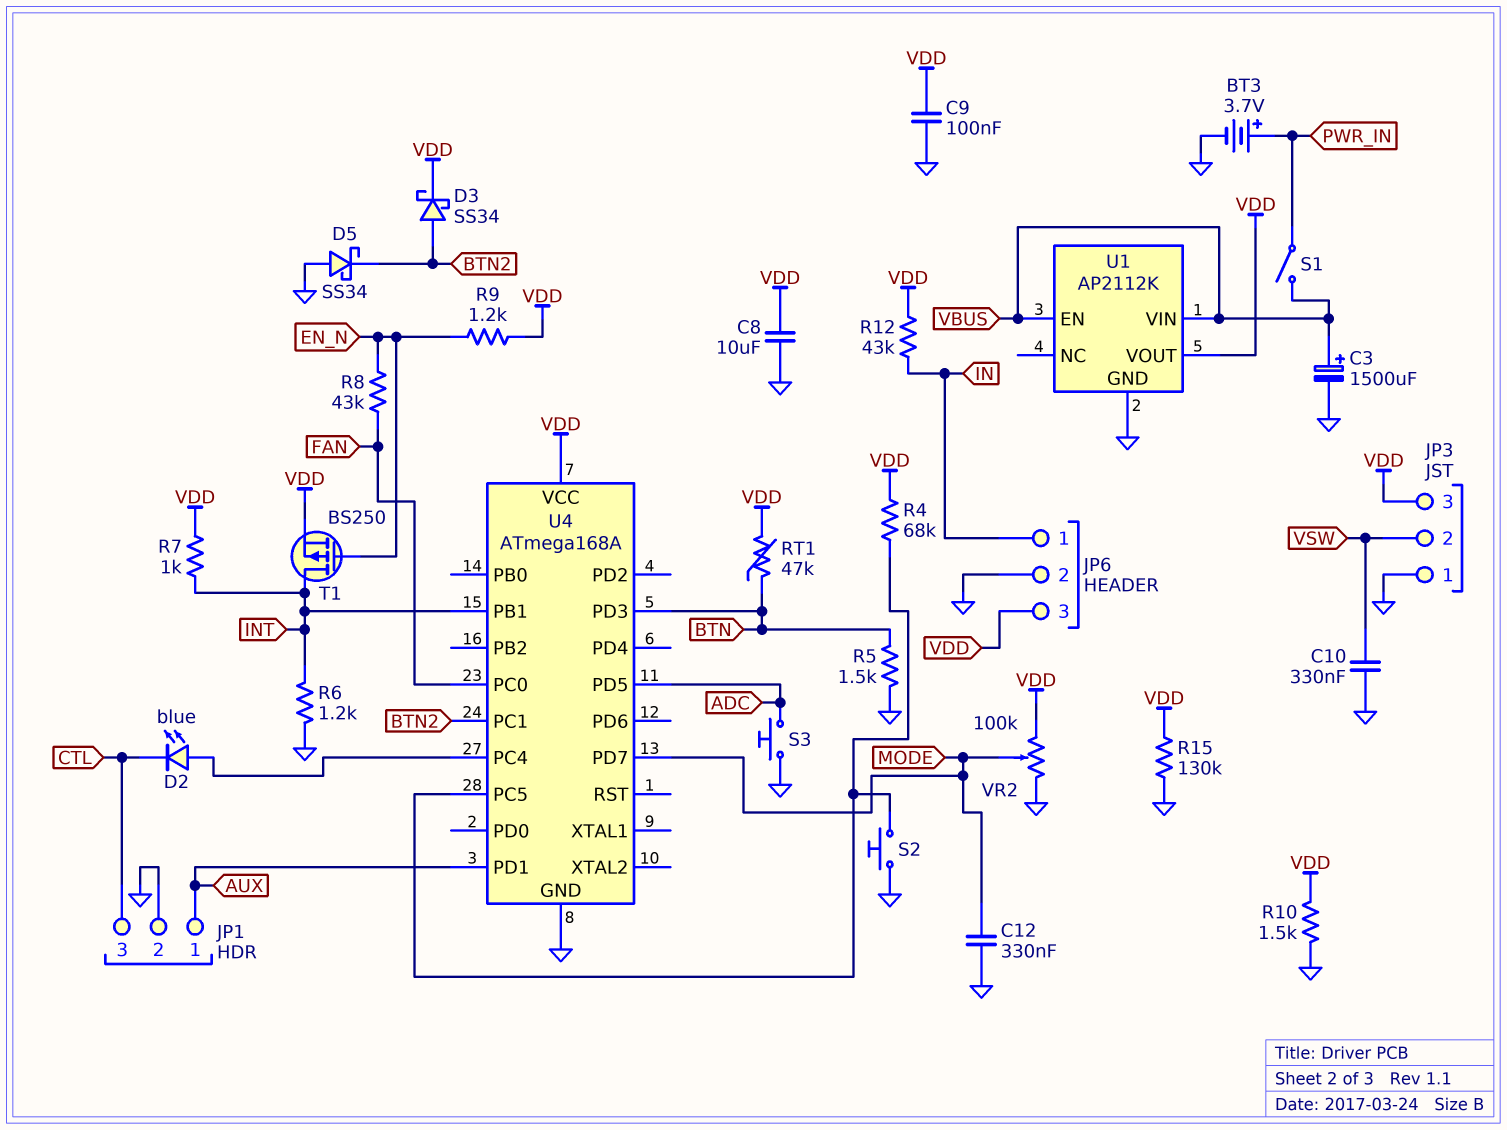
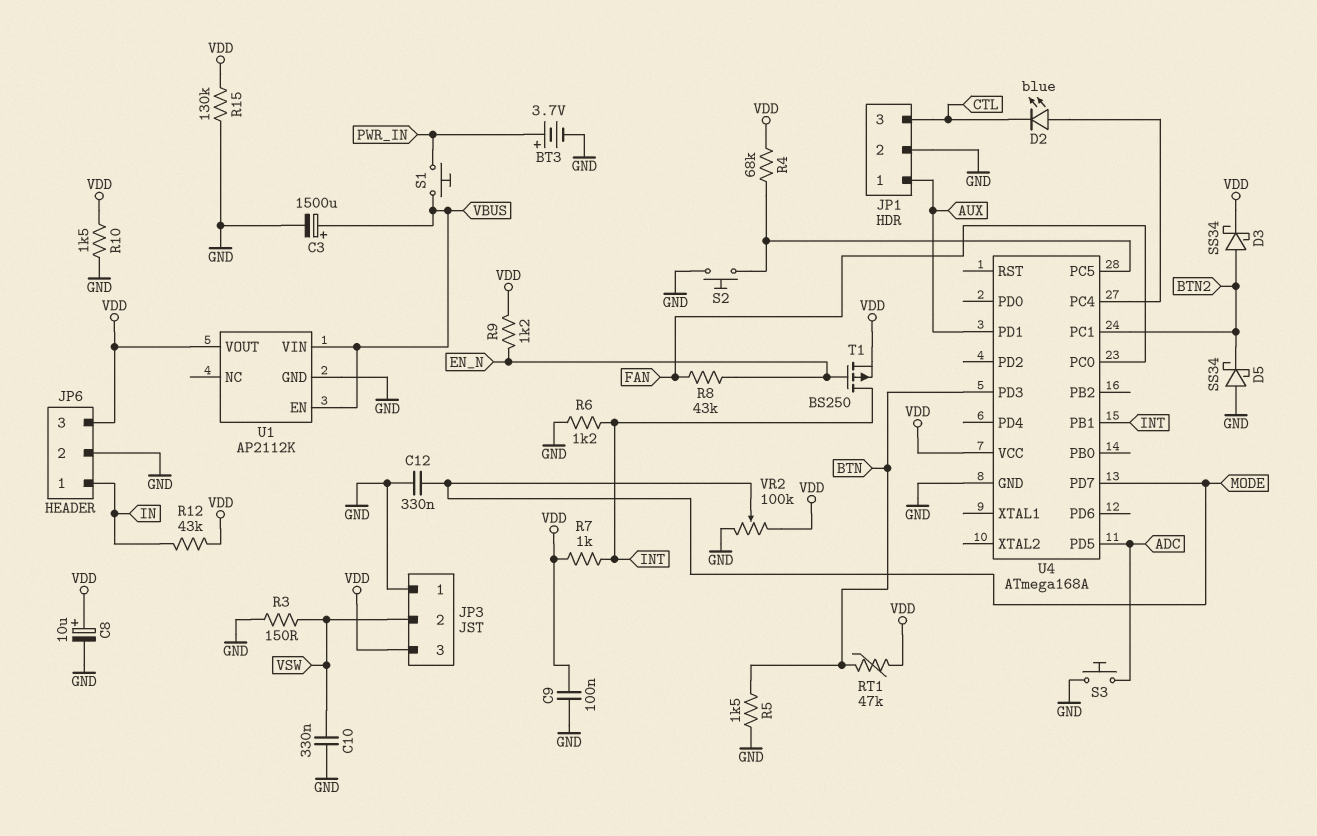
C8: 10uF (GND, VDD) -> 10uF (plus VDD, minus GND)
R3: none -> 150 (GND, VSW)
S1: switch (PWR_IN, VBUS) -> button (PWR_IN, VBUS)

